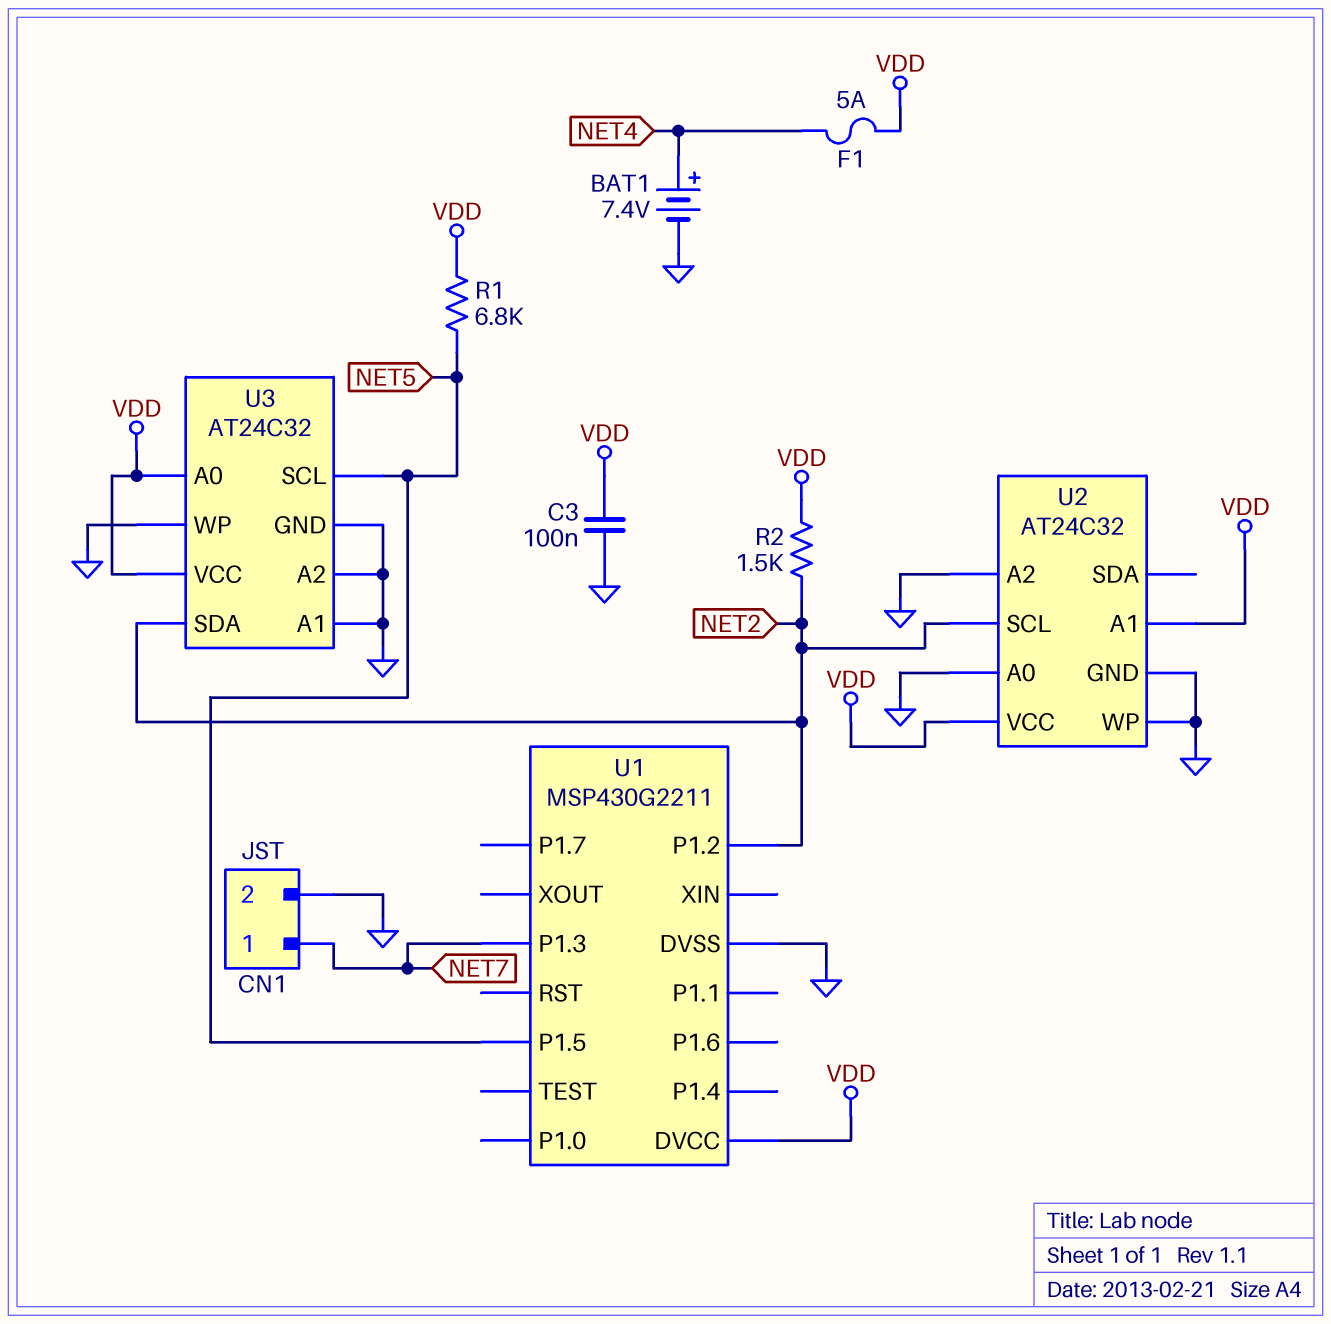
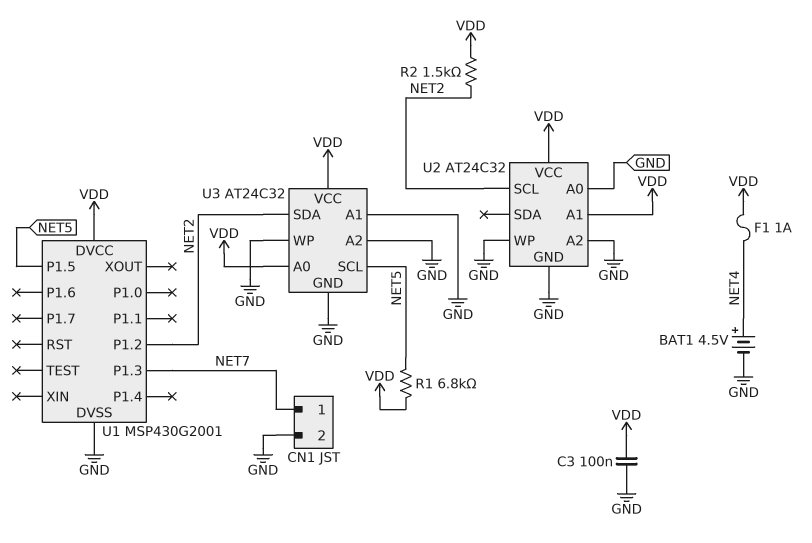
BAT1: 7.4V (plus NET4, minus GND) -> 4.5V (plus NET4, minus GND)
F1: 5A (NET4, VDD) -> 1A (NET4, VDD)
U1: MSP430G2211 -> MSP430G2001

